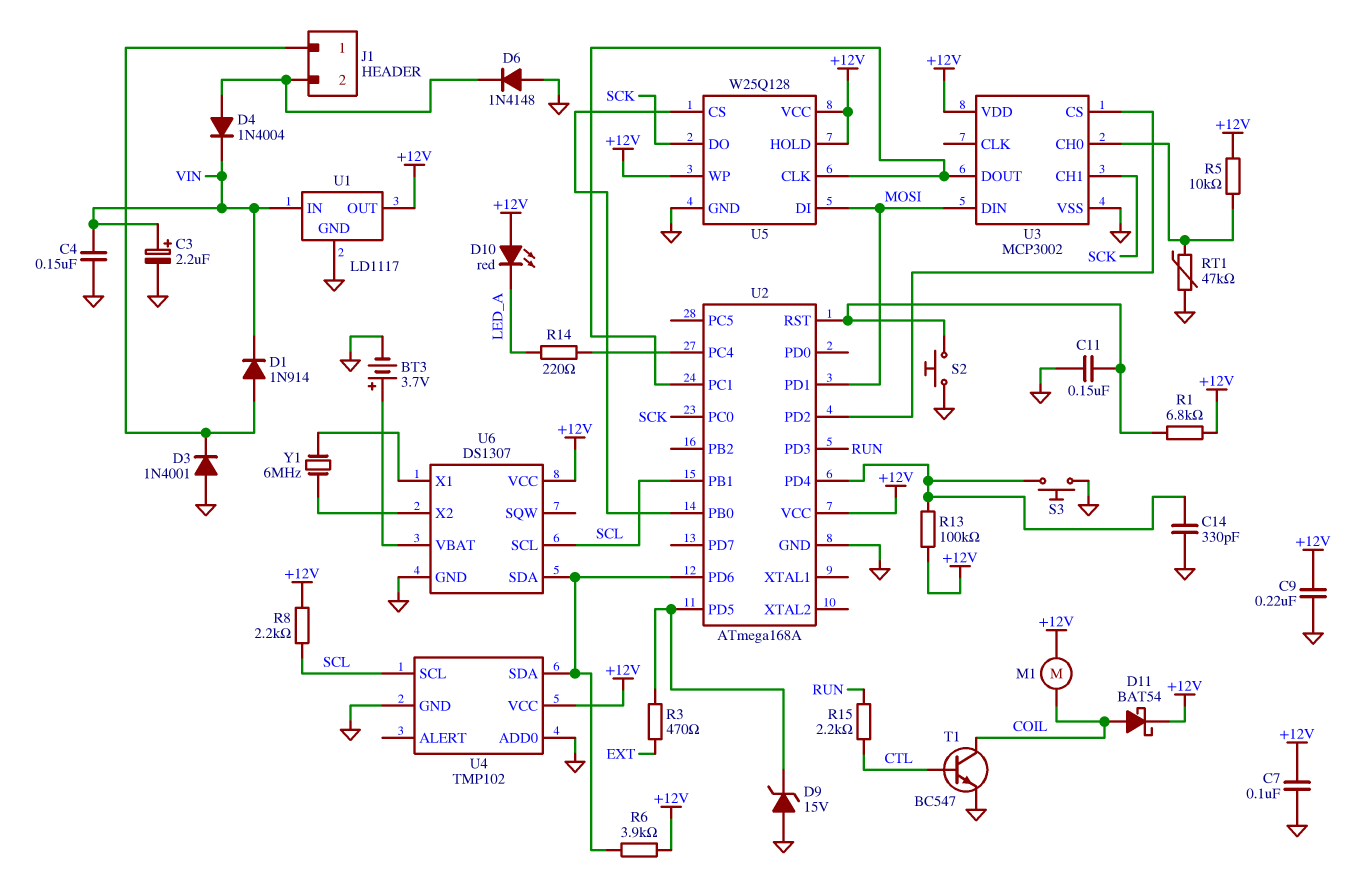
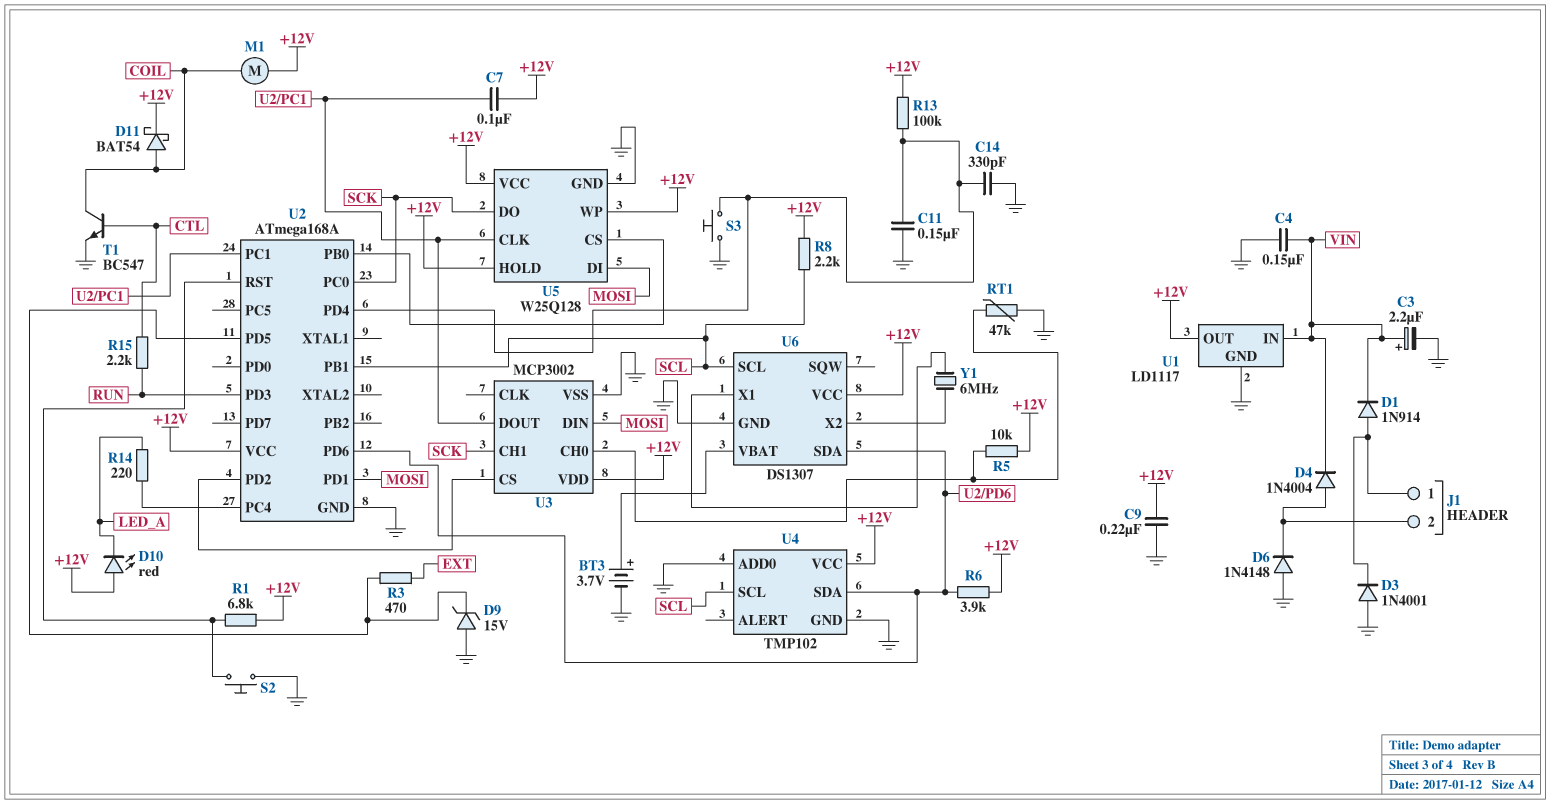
C7: 100nF (+12V, GND) -> 100nF (+12V, U2/PC1)
C11: 150nF (GND, U2/RST) -> 150nF (GND, U2/PD4)

